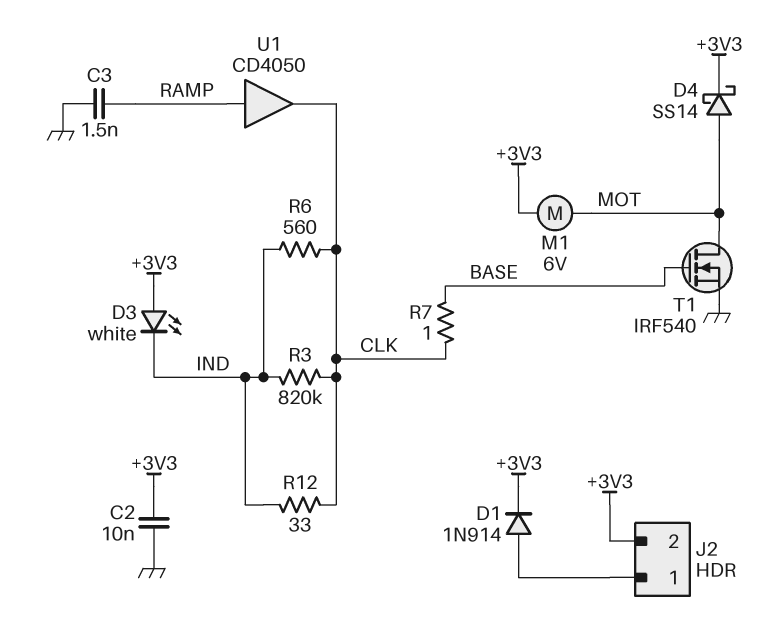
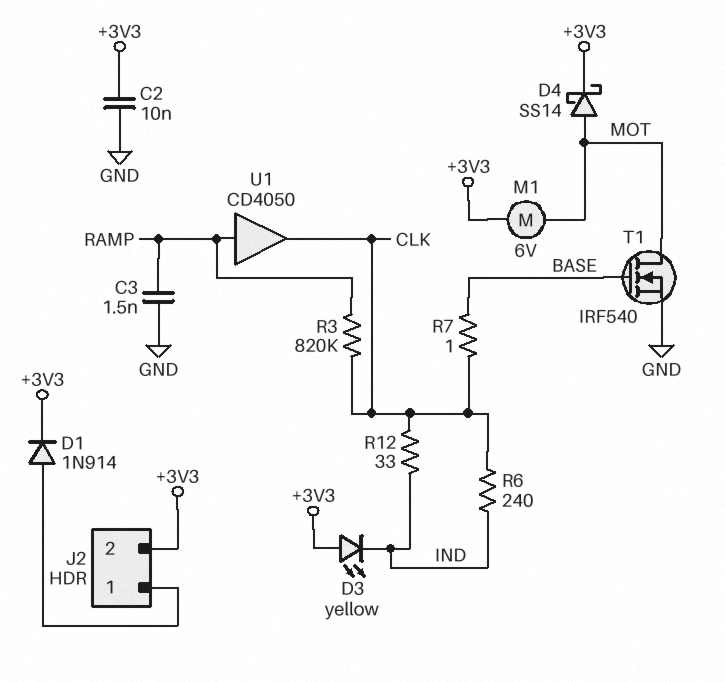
D3: LED white (A +3V3, K IND) -> LED yellow (A +3V3, K IND)
R3: 820k (CLK, IND) -> 820k (CLK, RAMP)
R6: 560 (CLK, IND) -> 240 (CLK, IND)

